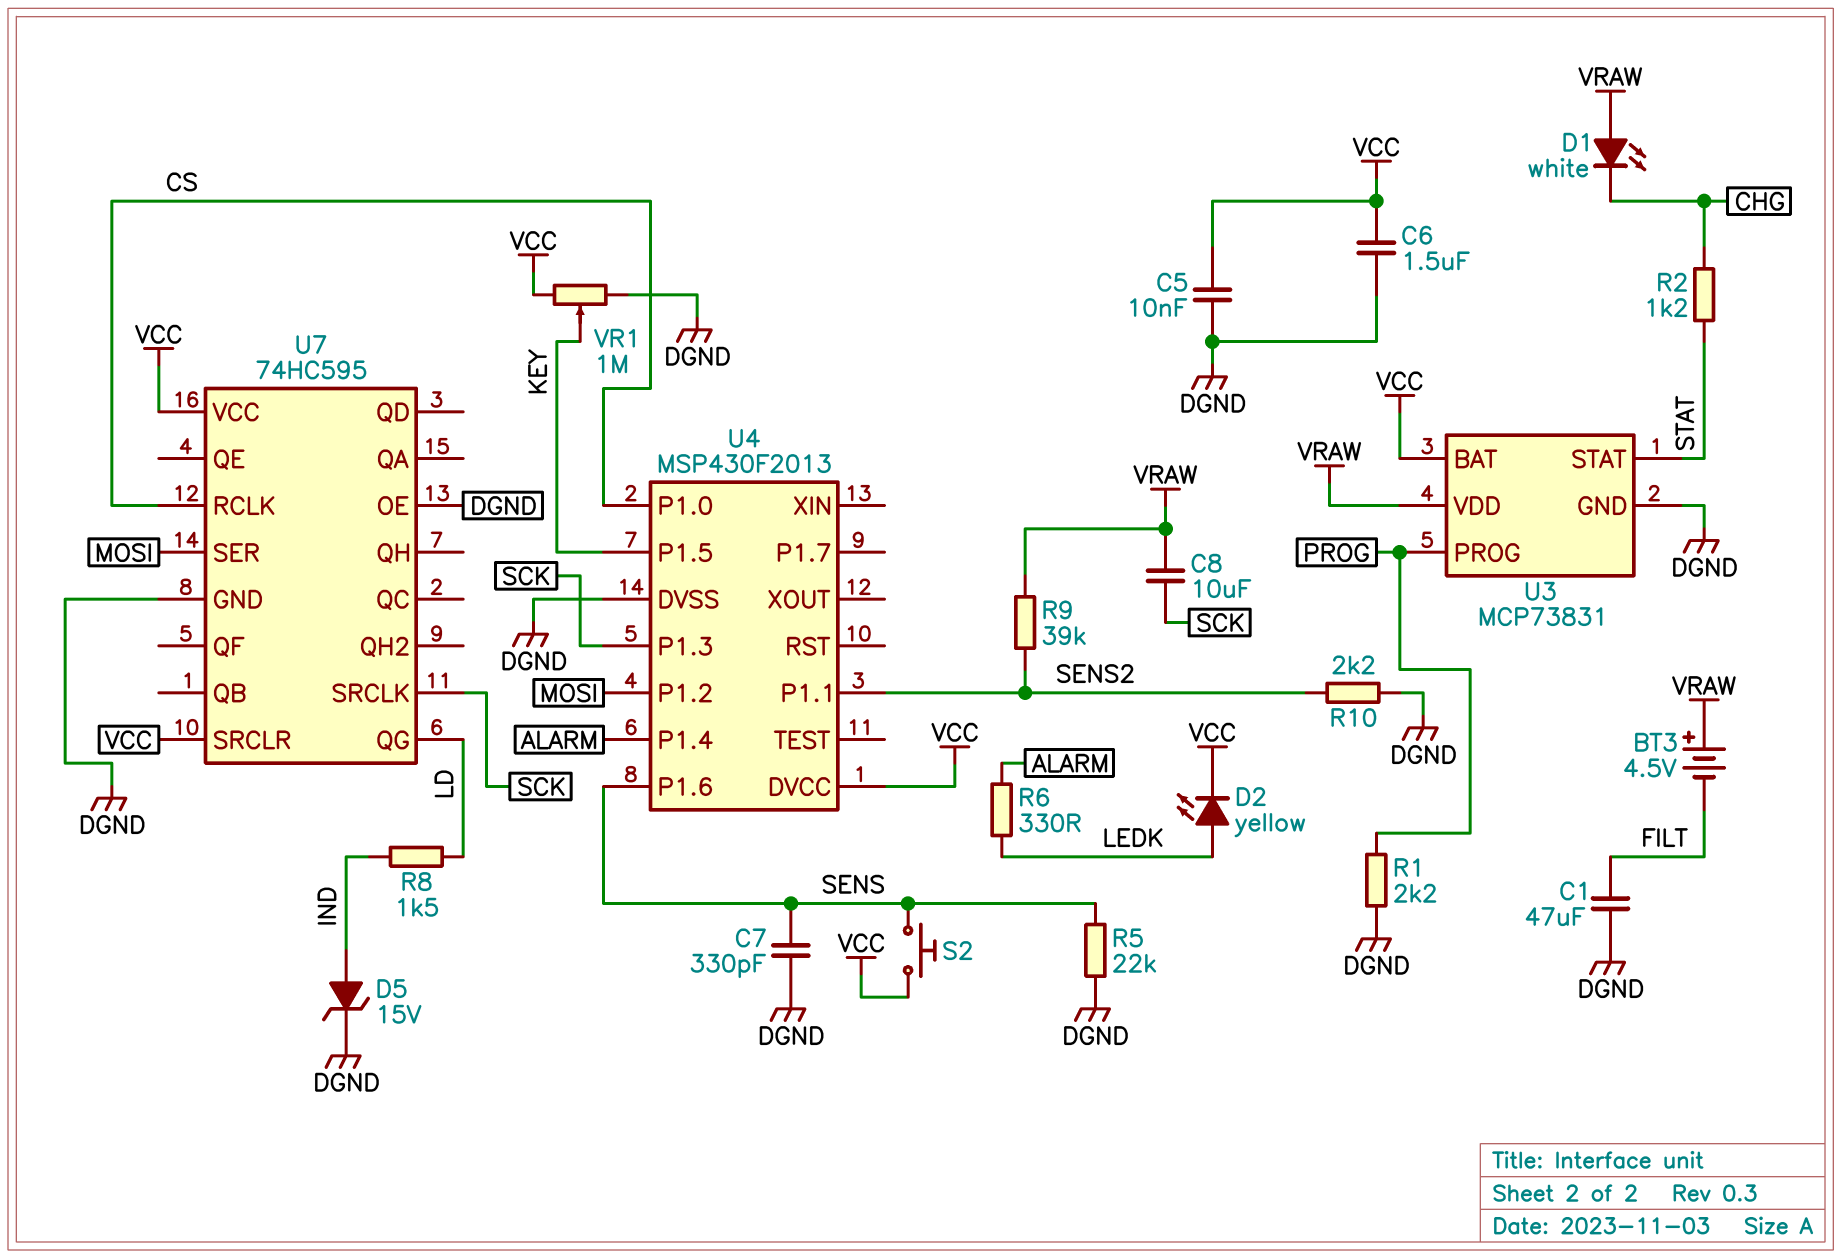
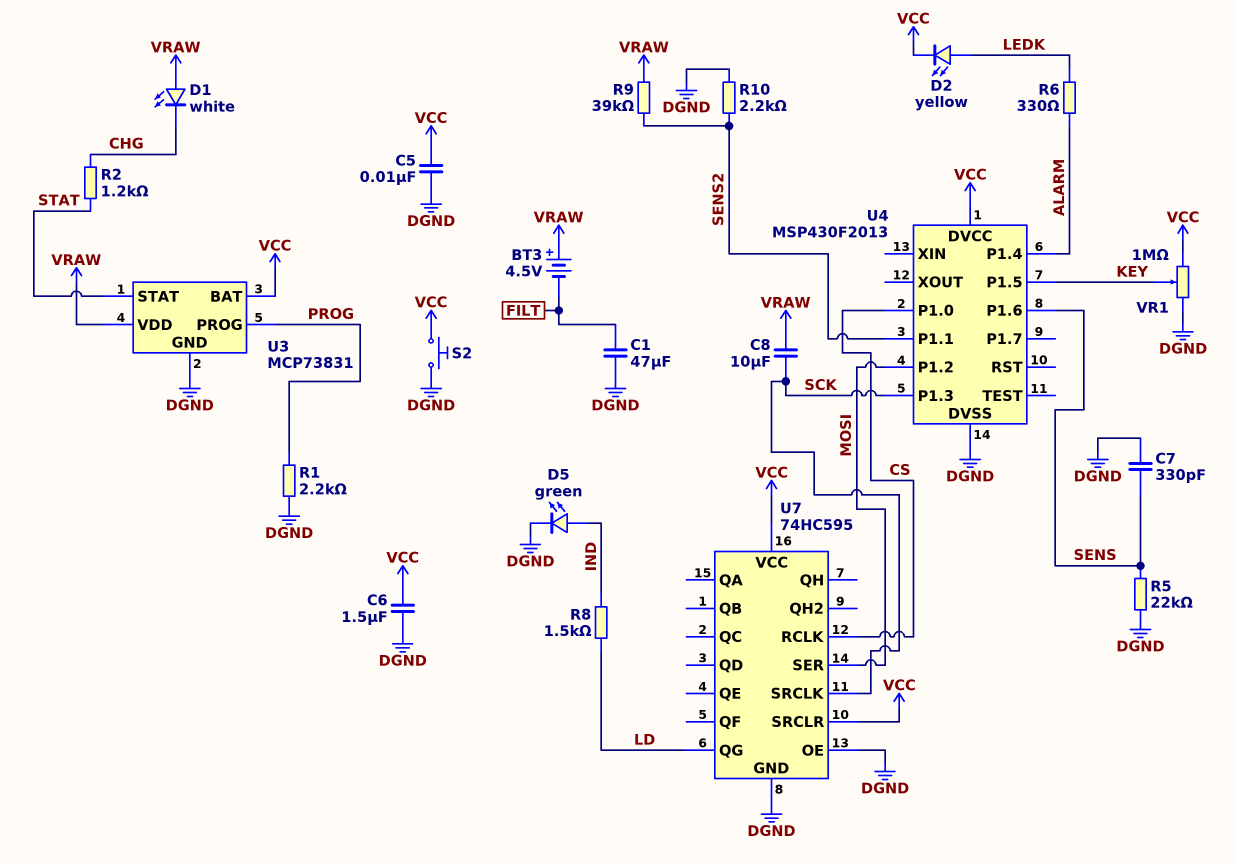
D5: zener 15V (A IND, K DGND) -> LED green (A IND, K DGND)
S2: button (SENS, VCC) -> button (DGND, VCC)

